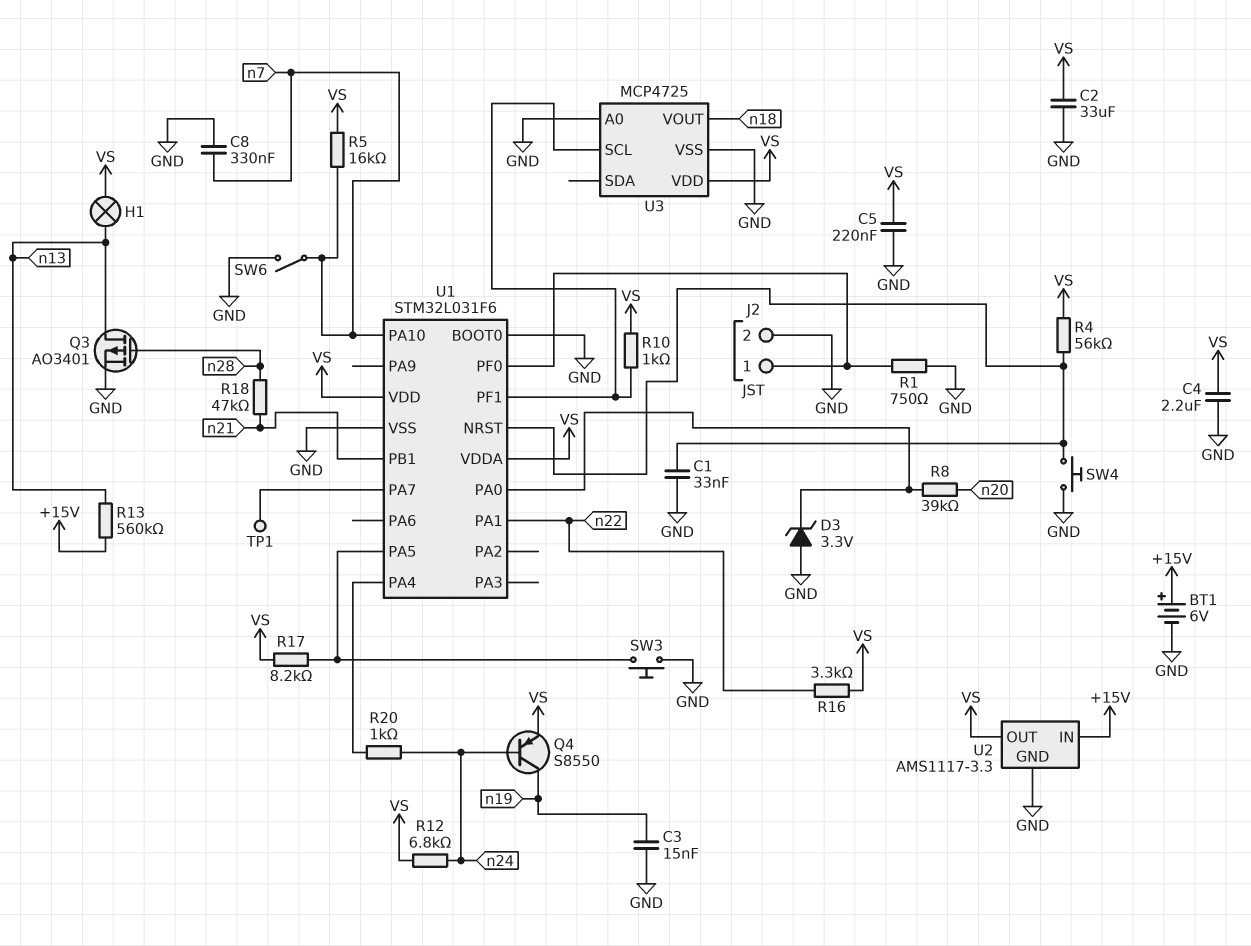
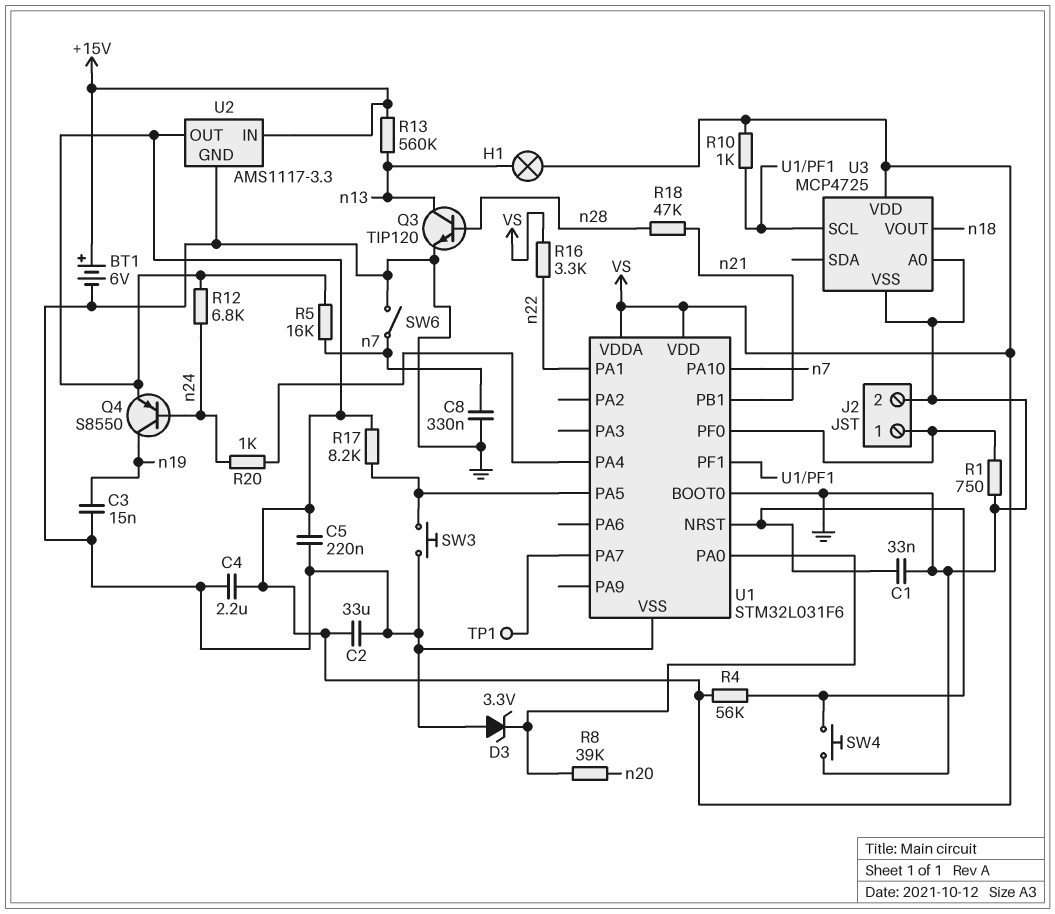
Q3: PMOS AO3401 (G n28, D n13, S GND) -> NPN TIP120 (B n28, C n13, E GND)

